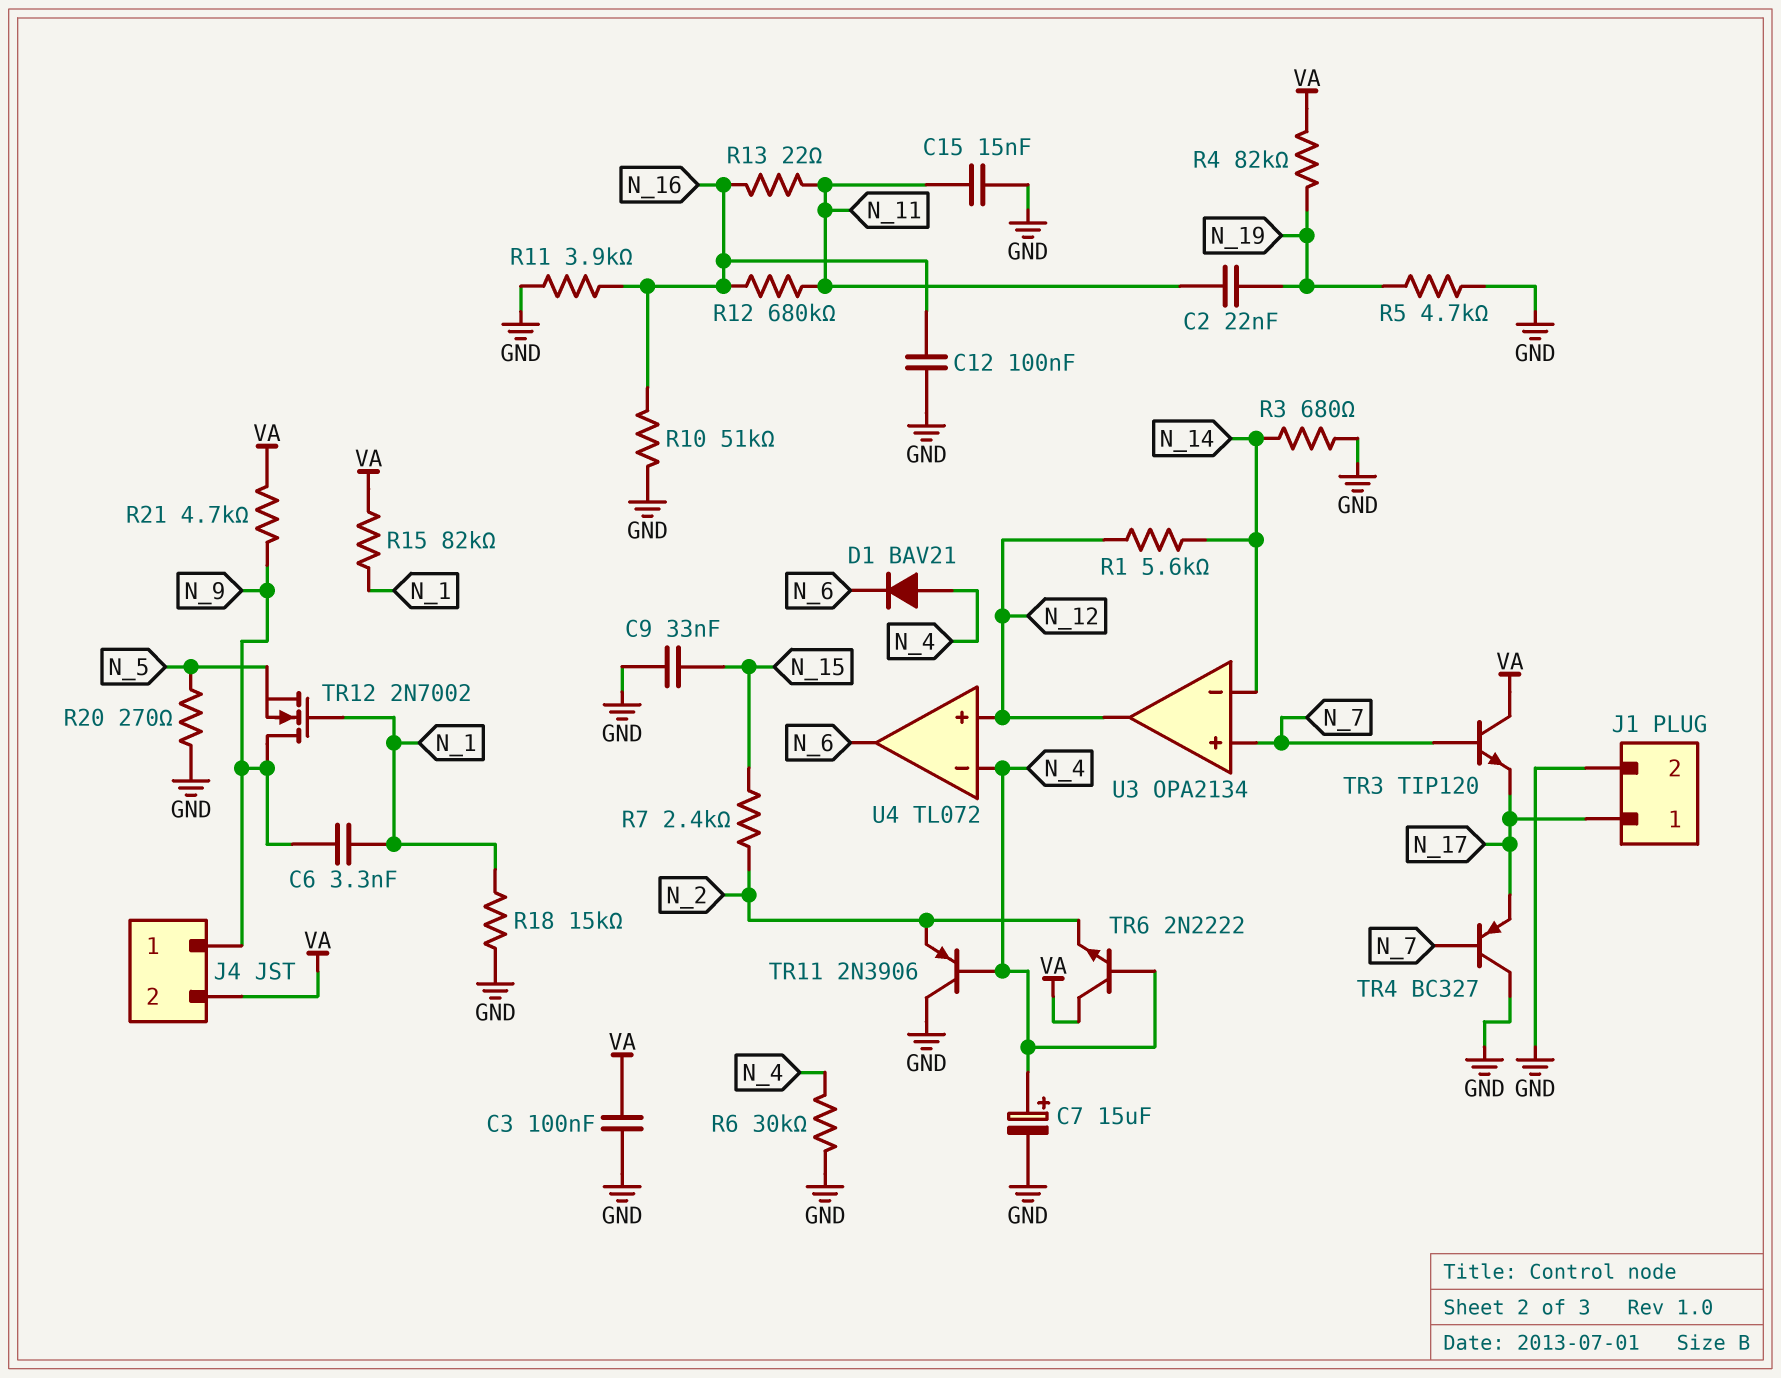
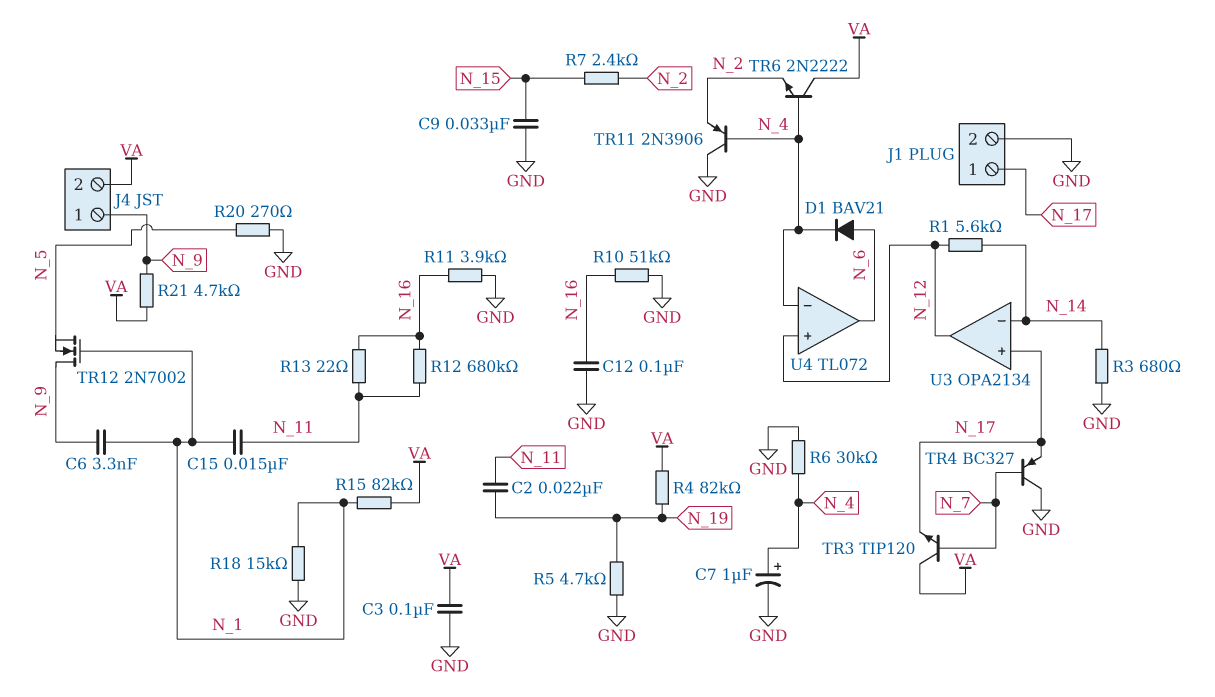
C7: 15uF (plus N_4, minus GND) -> 1uF (plus N_4, minus GND)
C15: 15nF (GND, N_11) -> 15nF (N_1, N_11)
D1: diode BAV21 (A N_4, K N_6) -> diode BAV21 (A N_6, K N_4)
U3 pin in+: N_7 -> N_17

